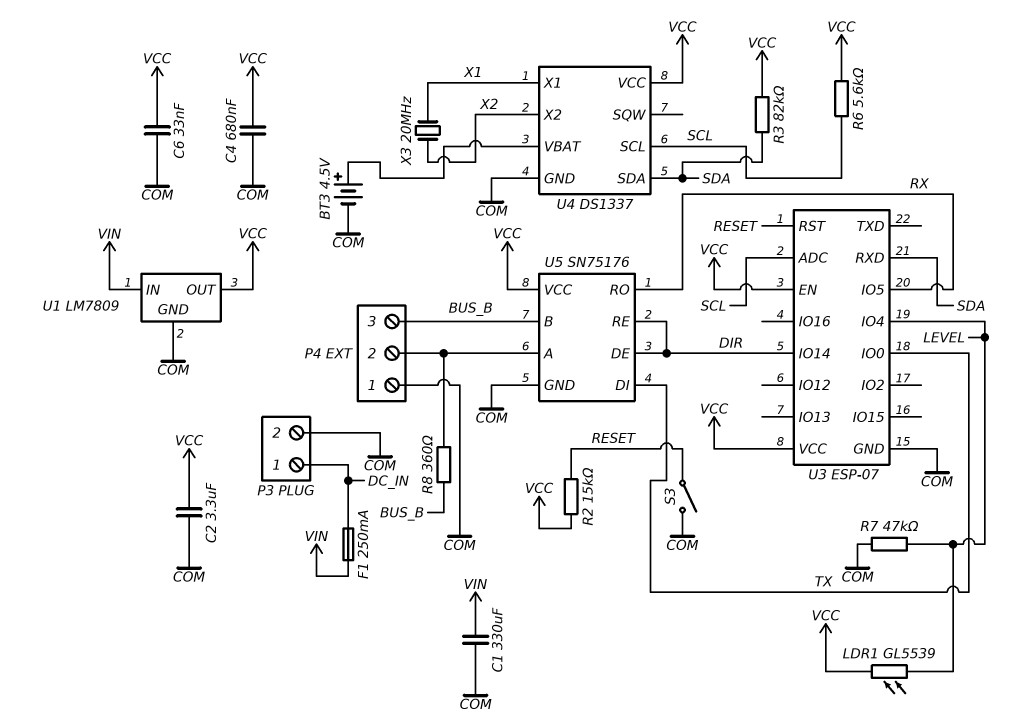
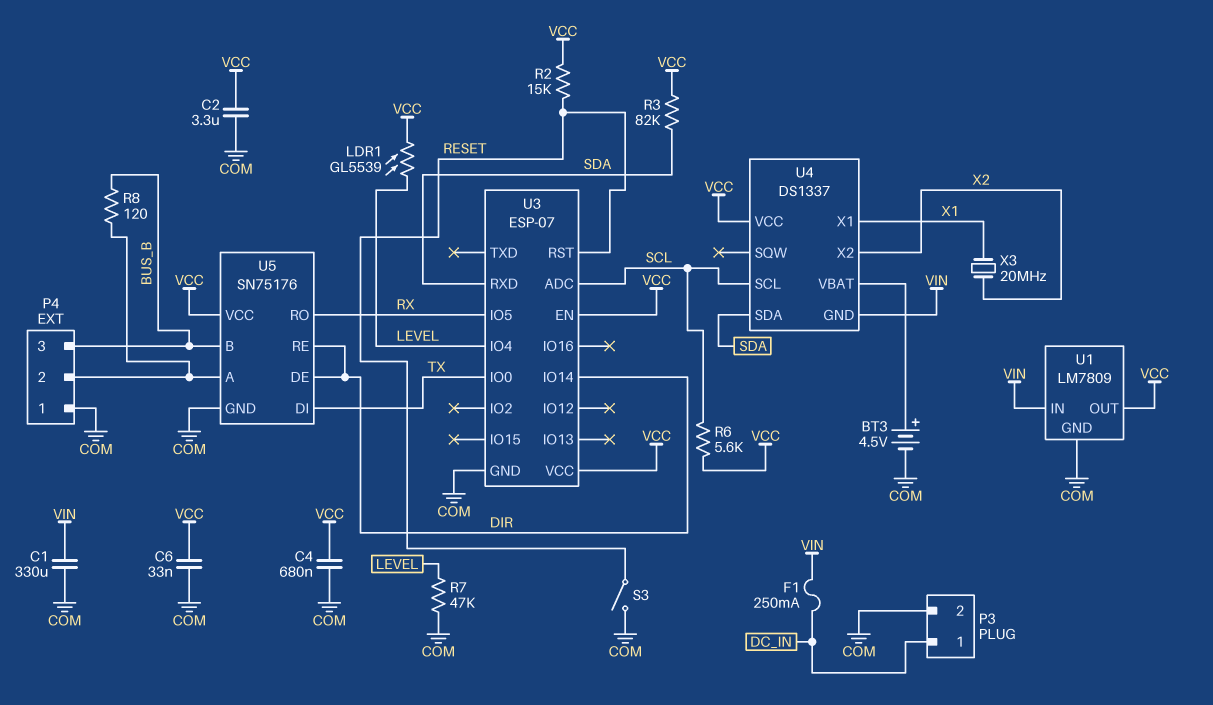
R8: 360 (BUS_B, P4/2) -> 120 (BUS_B, P4/2)
U4 pin GND: COM -> VIN

